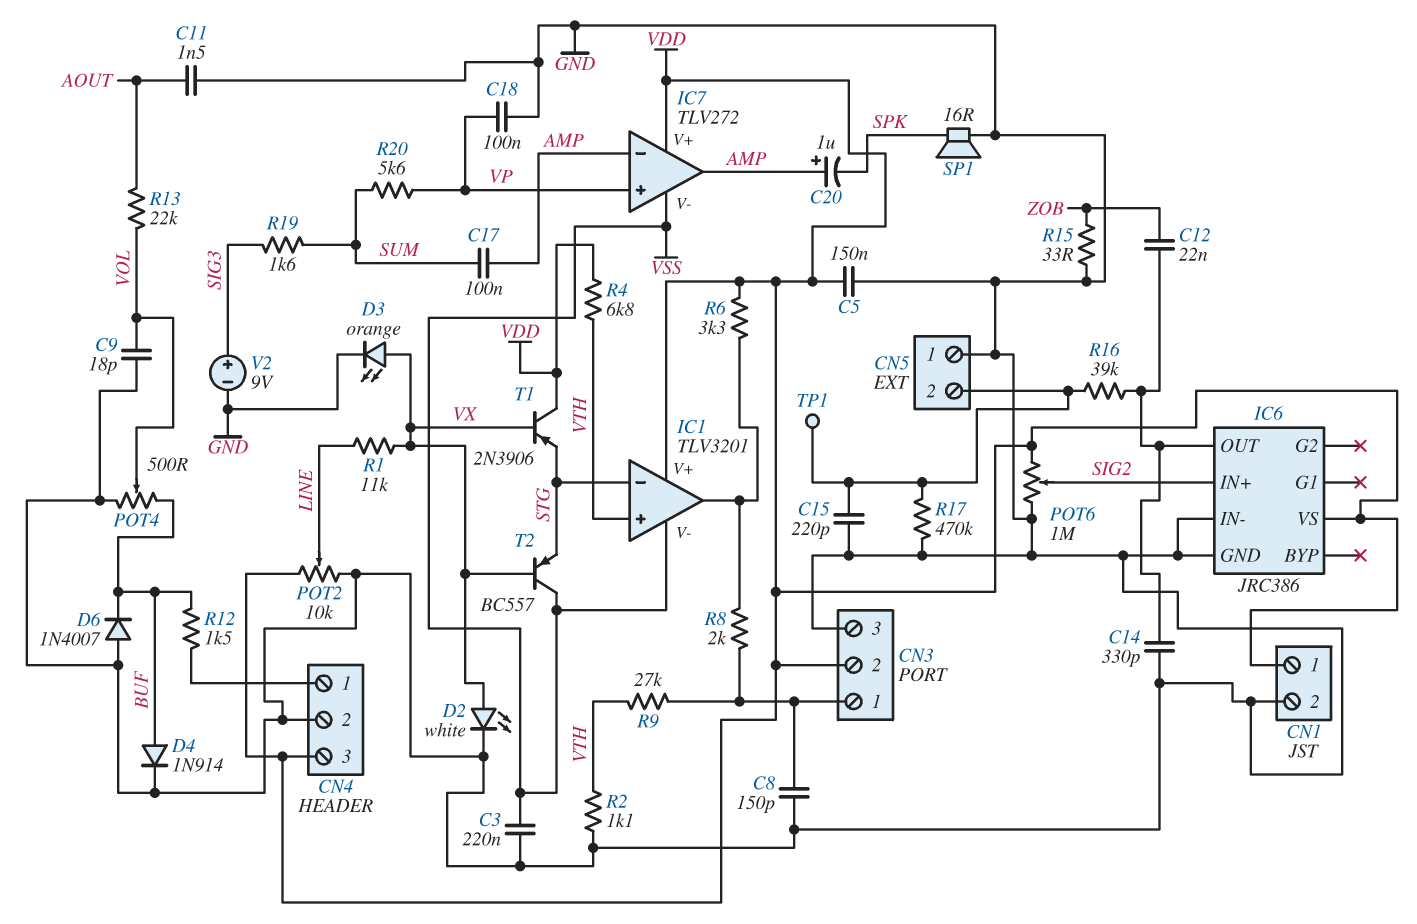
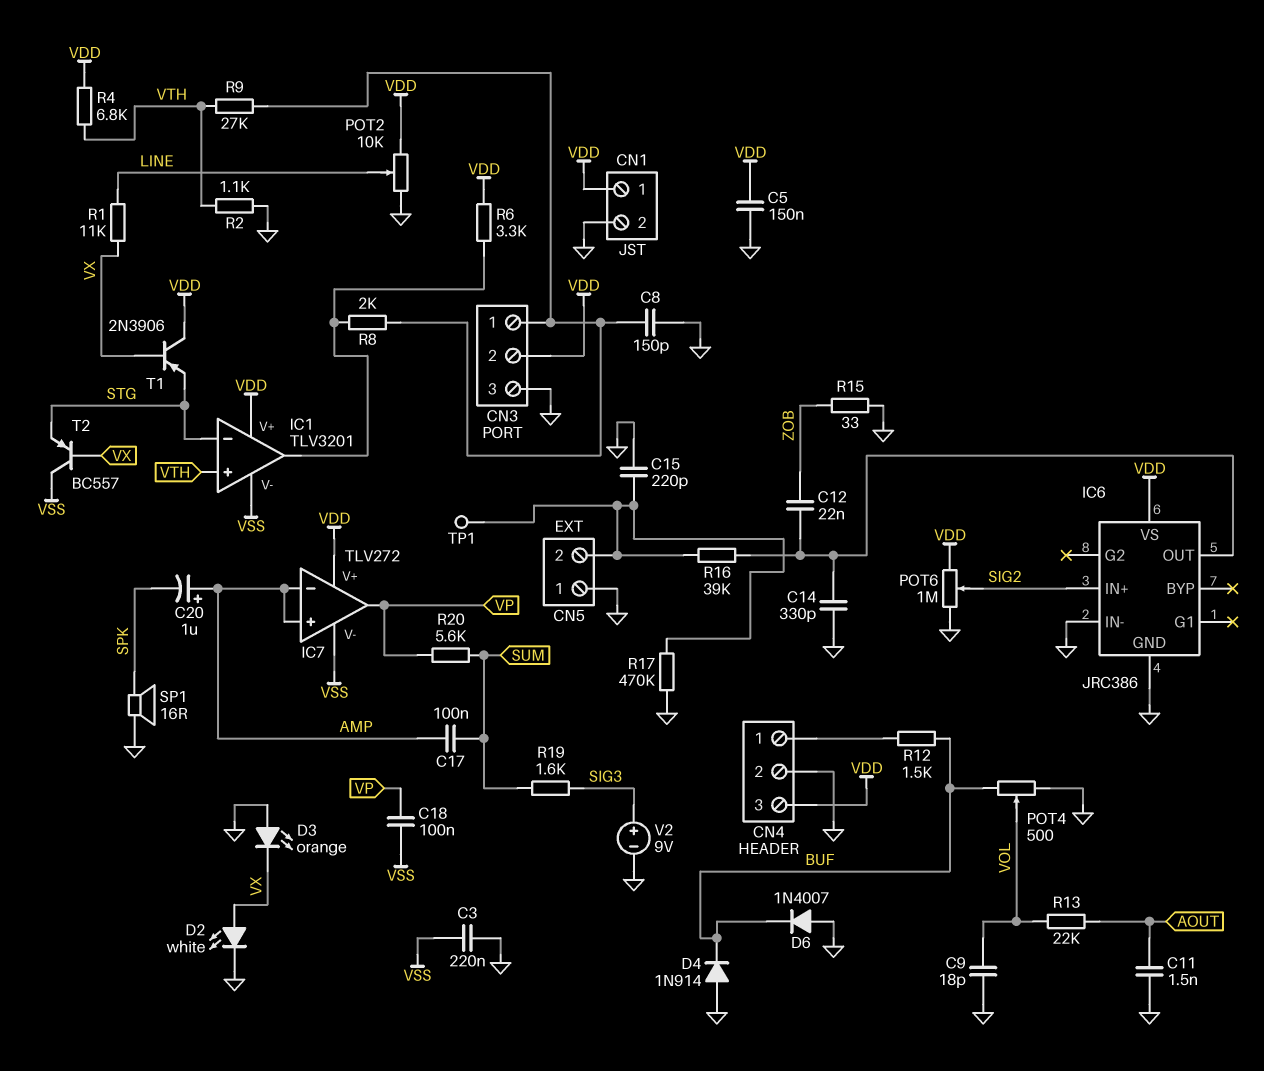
C18: 100nF (GND, VP) -> 100nF (VP, VSS)
D3: LED orange (A VX, K GND) -> LED orange (A GND, K VX)
D4: diode 1N914 (A BUF, K GND) -> diode 1N914 (A GND, K BUF)
IC7 pin in+: VP -> AMP
IC7 pin out: AMP -> VP

